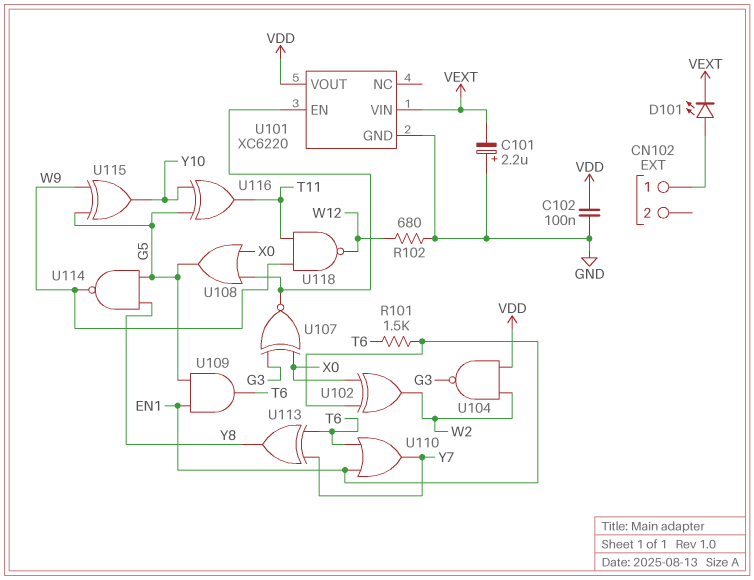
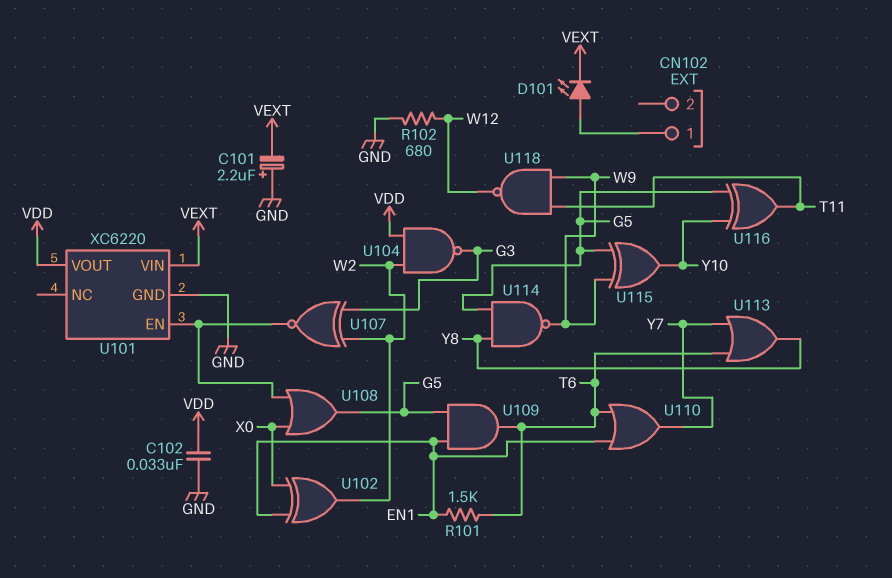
C102: 100nF (GND, VDD) -> 33nF (GND, VDD)
U107: XNOR (in G3, in X0, out U101/EN) -> XNOR (in G3, in W2, out U101/EN)
U113: XOR (in T6, in Y7, out Y8) -> OR (in T6, in Y7, out Y8)

